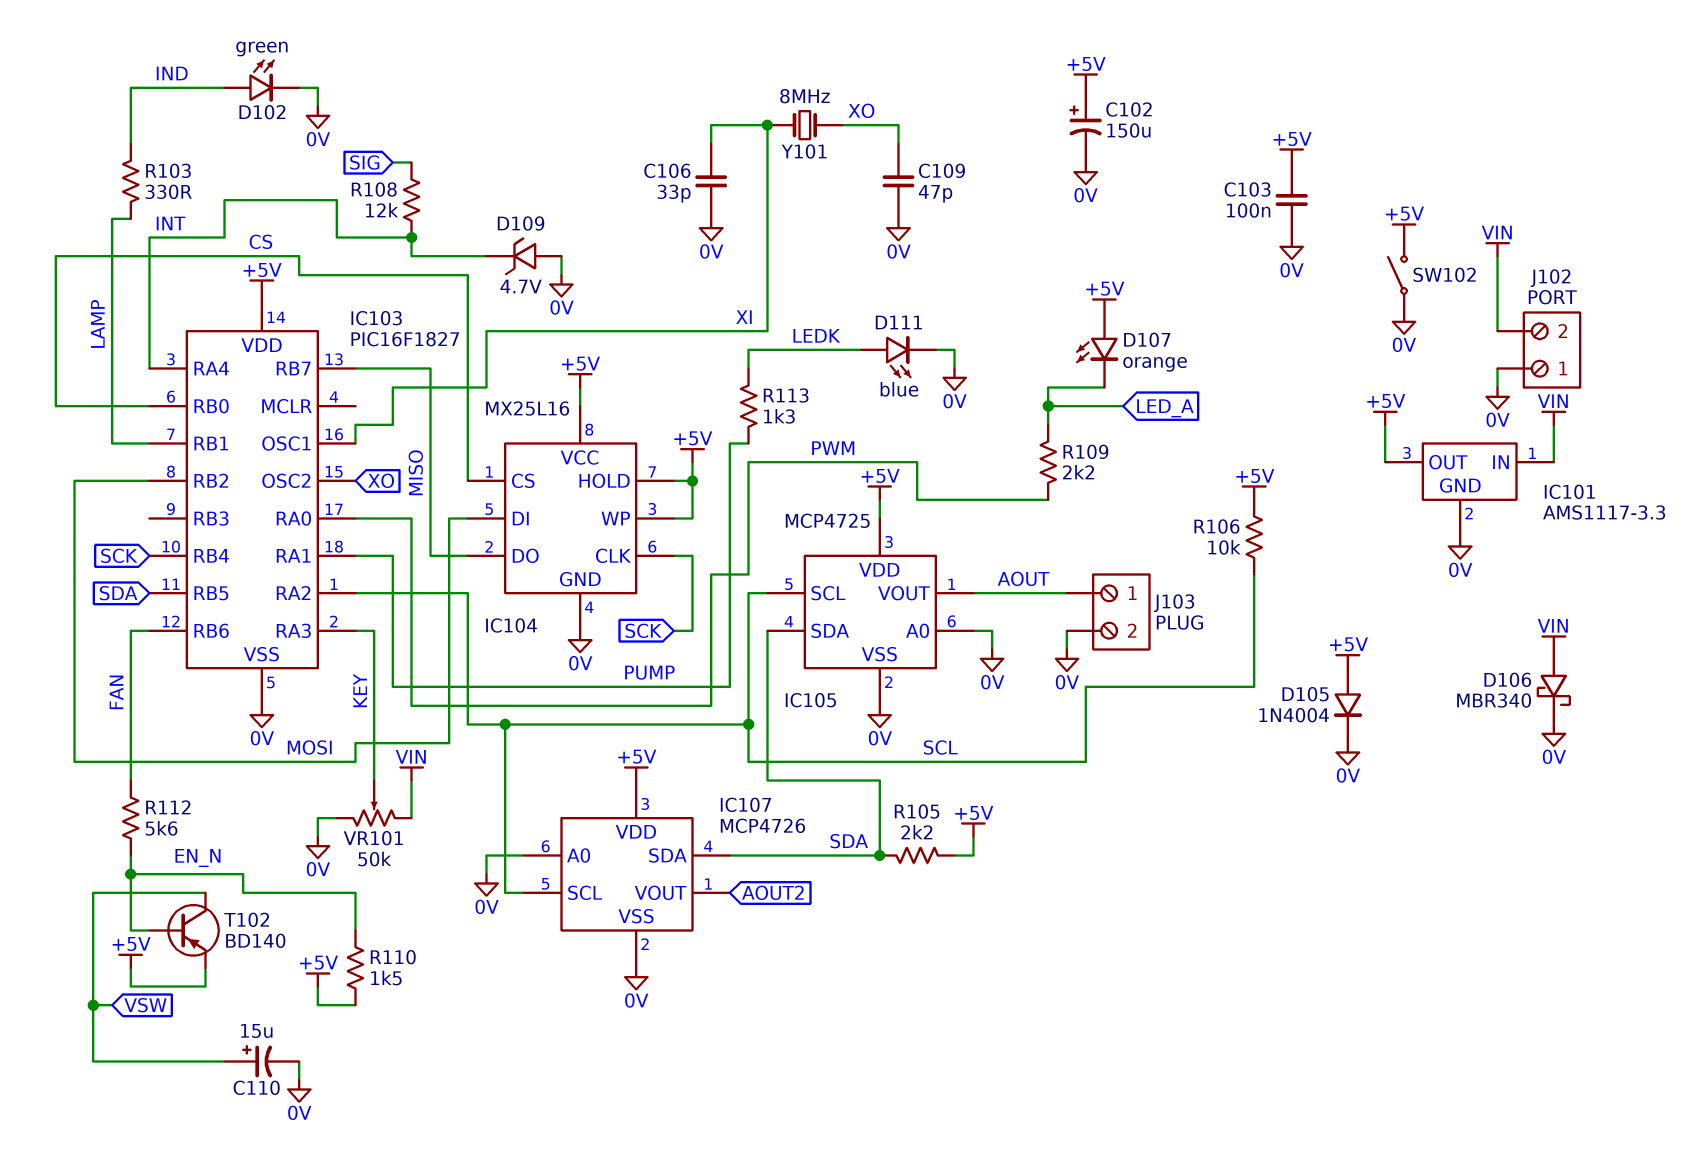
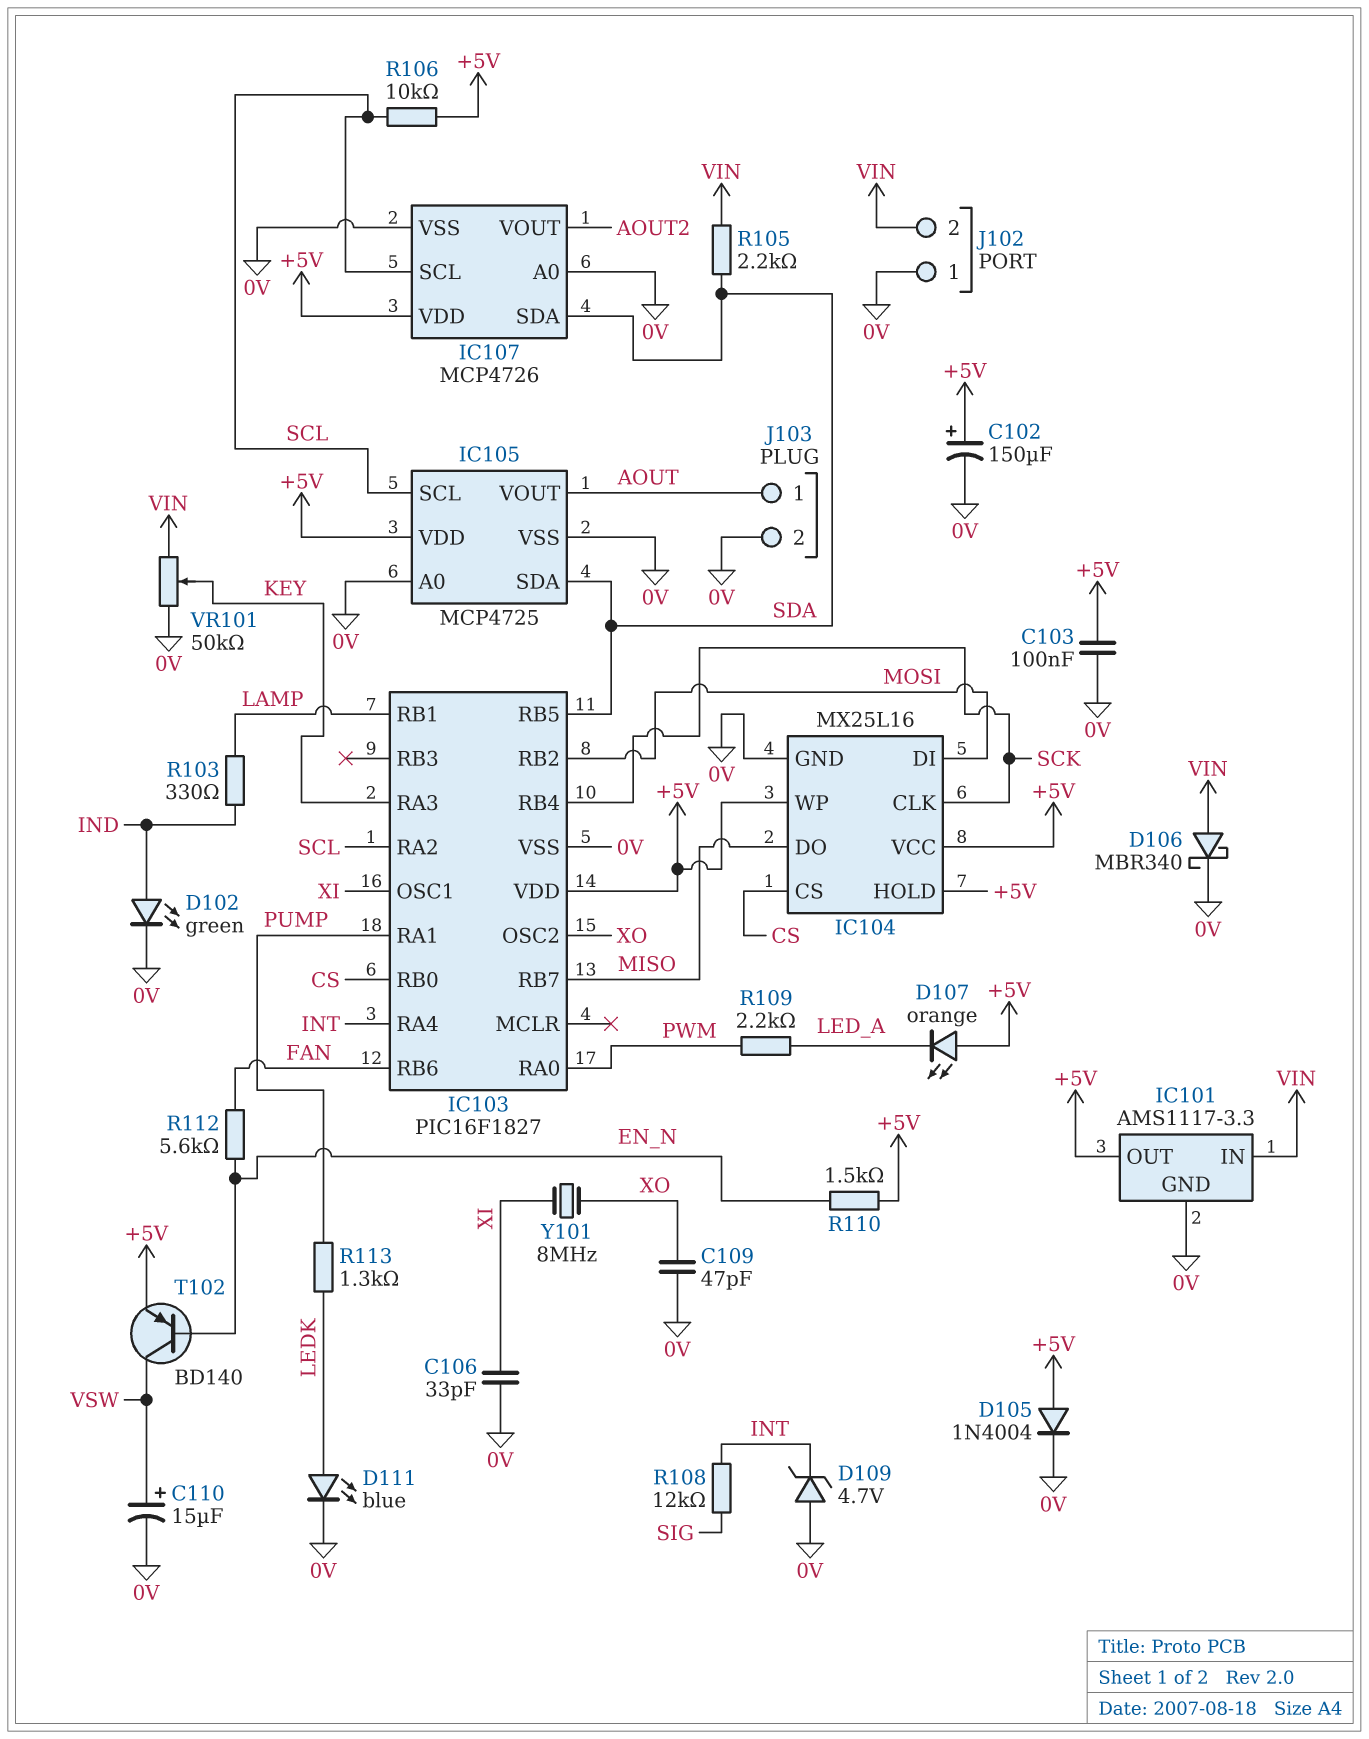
R105: 2.2k (+5V, SDA) -> 2.2k (SDA, VIN)
SW102: switch (+5V, 0V) -> none

